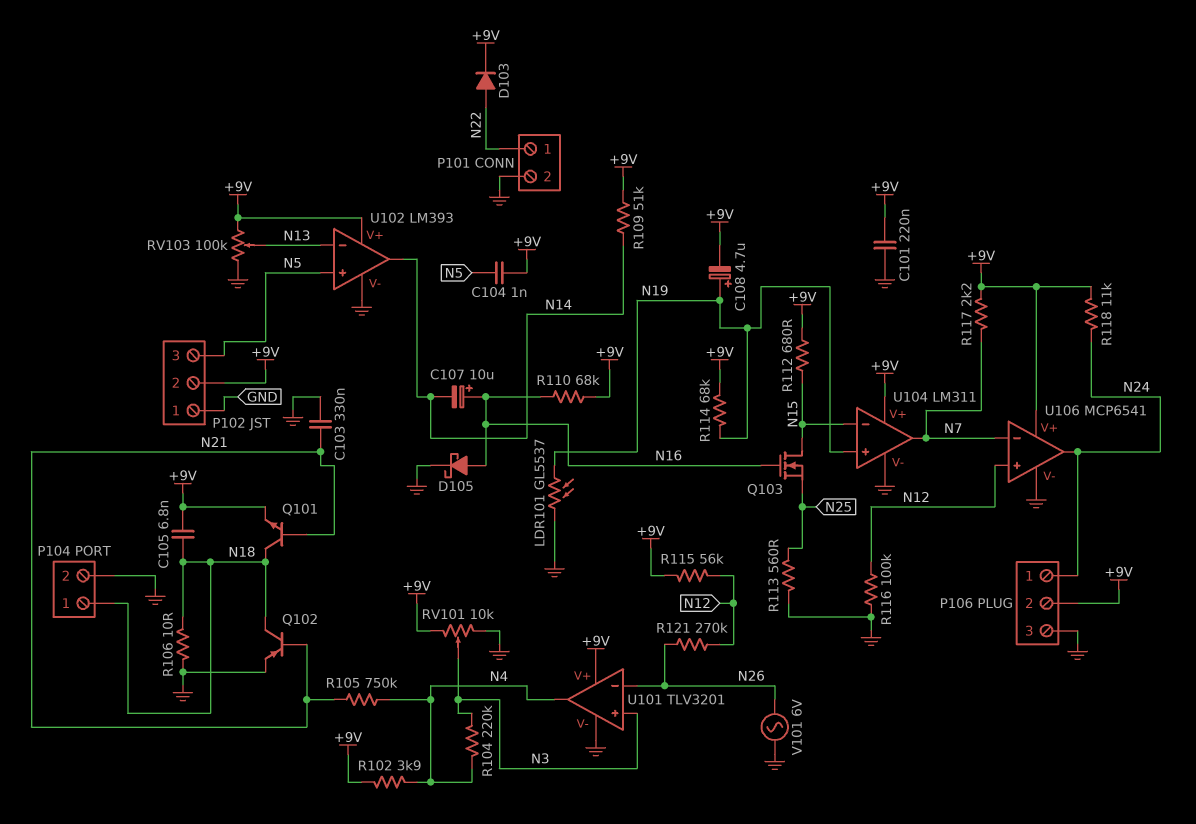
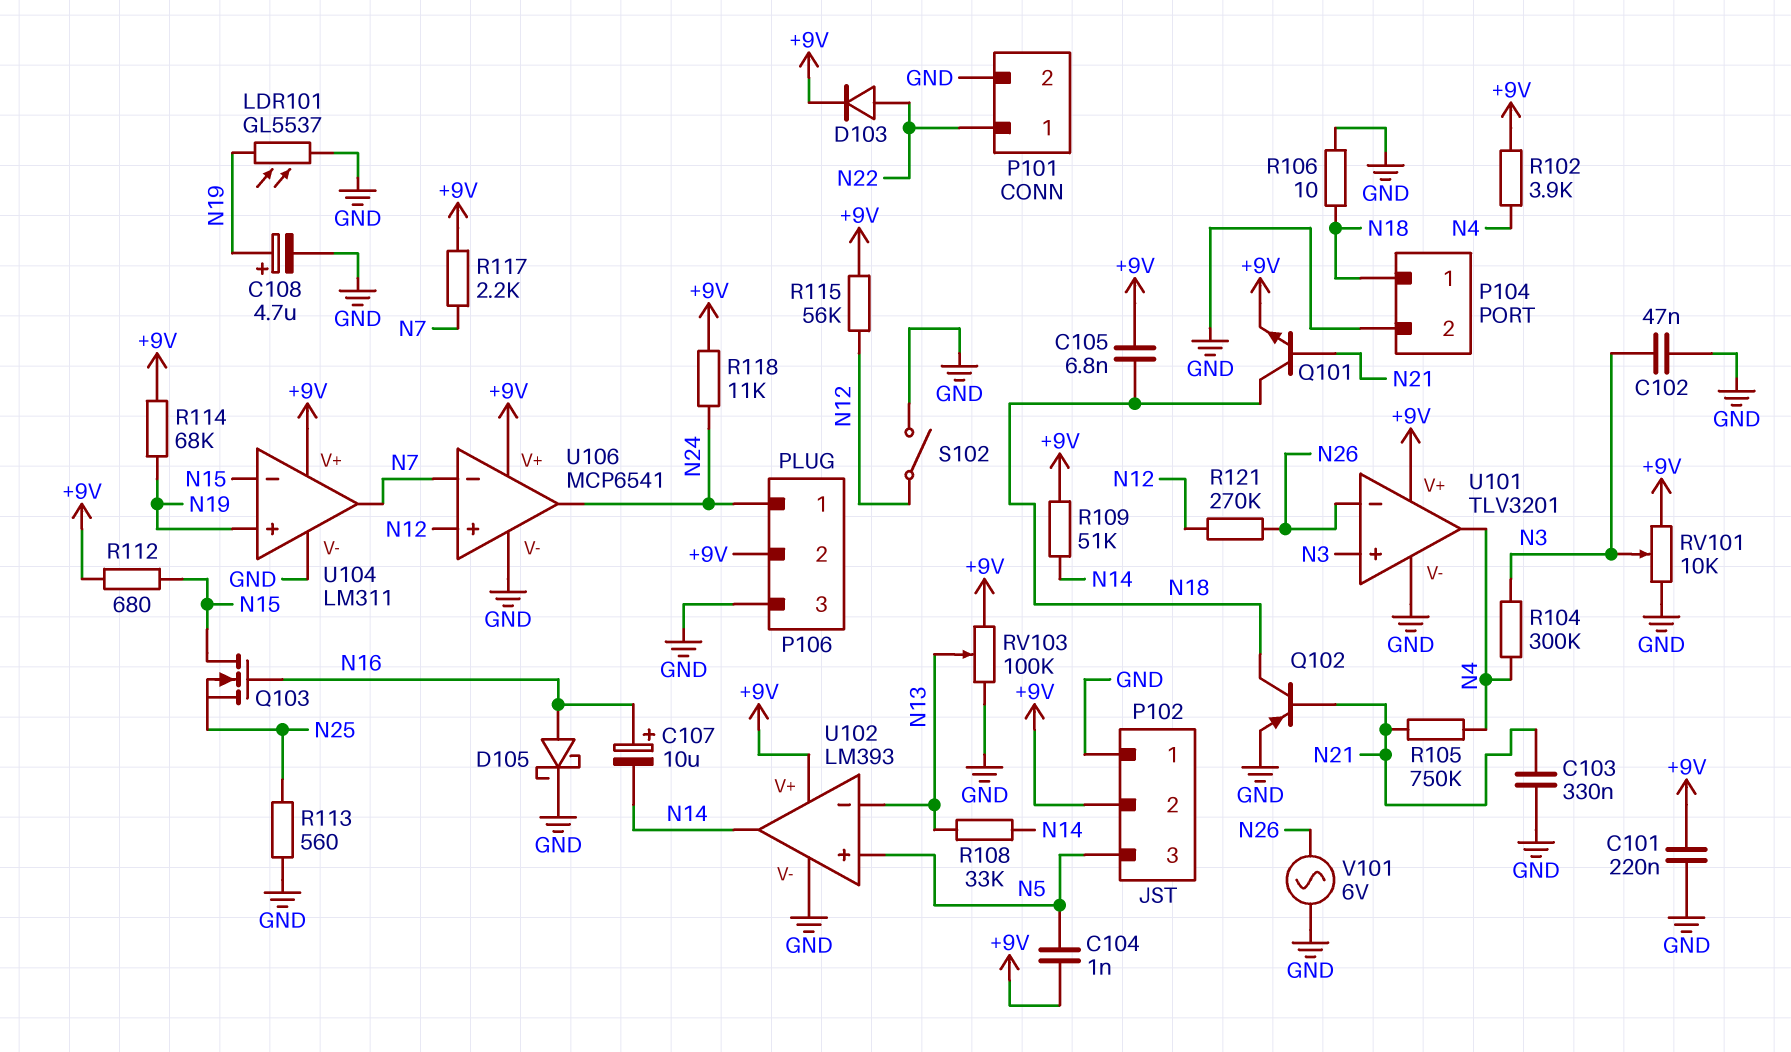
C102: none -> 47nF (GND, N3)
C108: 4.7uF (plus N19, minus +9V) -> 4.7uF (plus N19, minus GND)
R104: 220k (N3, N4) -> 300k (N3, N4)
R108: none -> 33k (N13, N14)
R110: 68k (+9V, N16) -> none
R116: 100k (GND, N12) -> none
S102: none -> switch (GND, N12)

